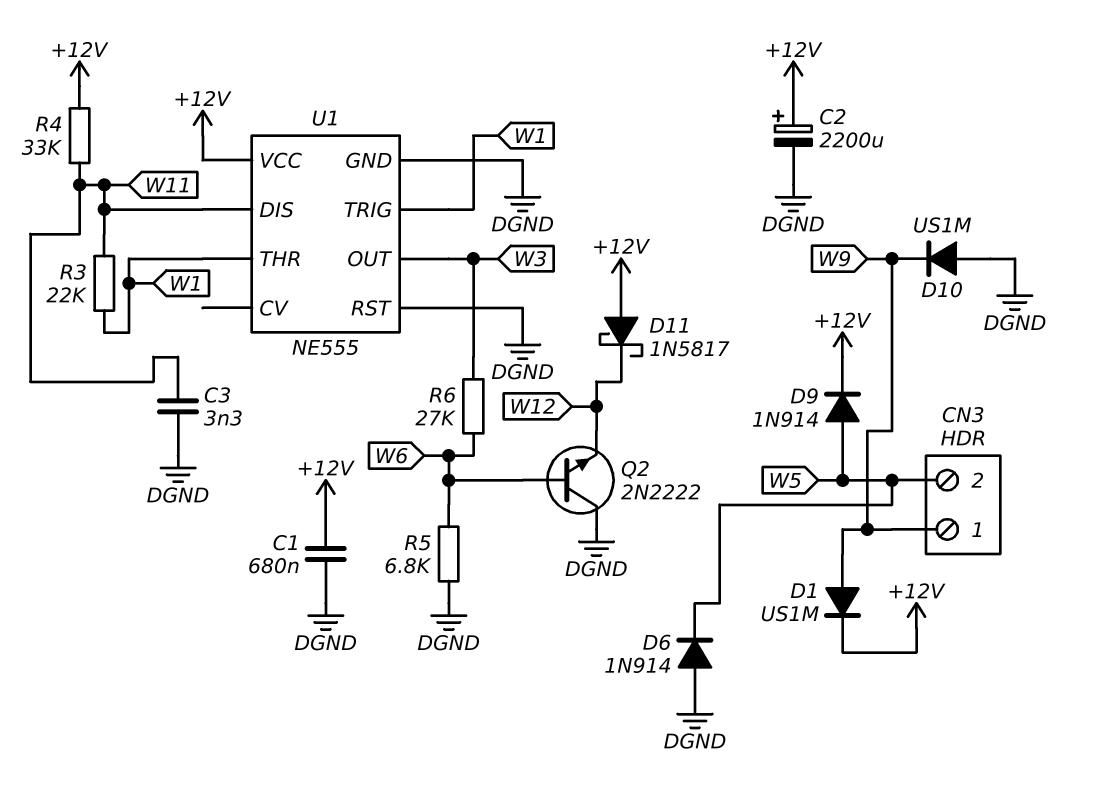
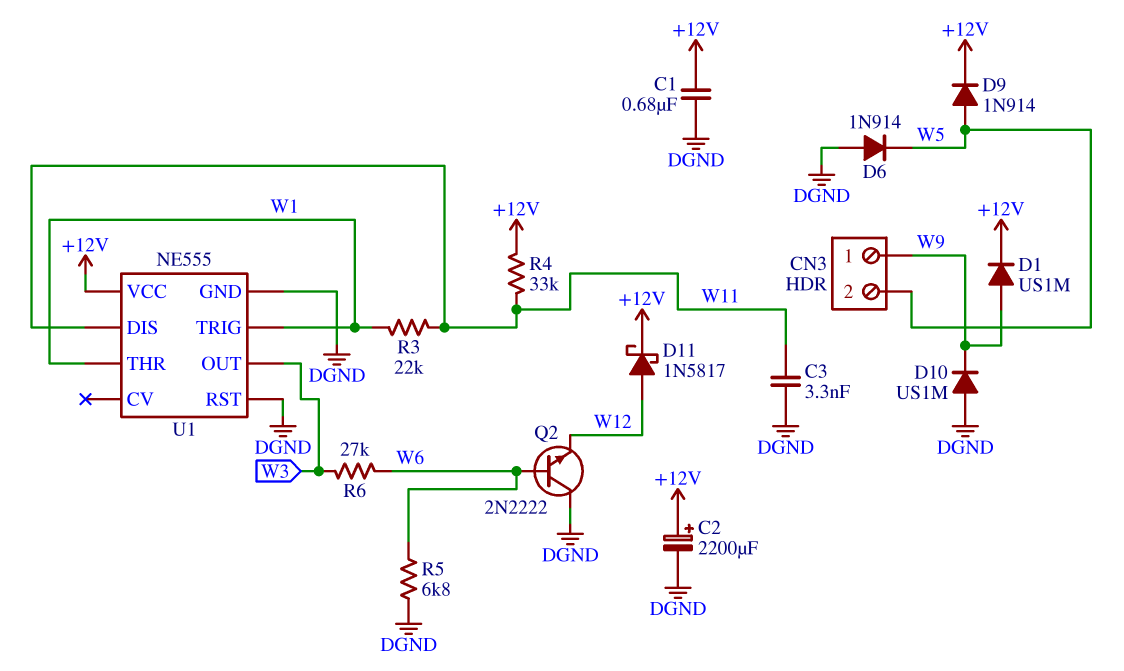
D11: schottky 1N5817 (A +12V, K W12) -> schottky 1N5817 (A W12, K +12V)

